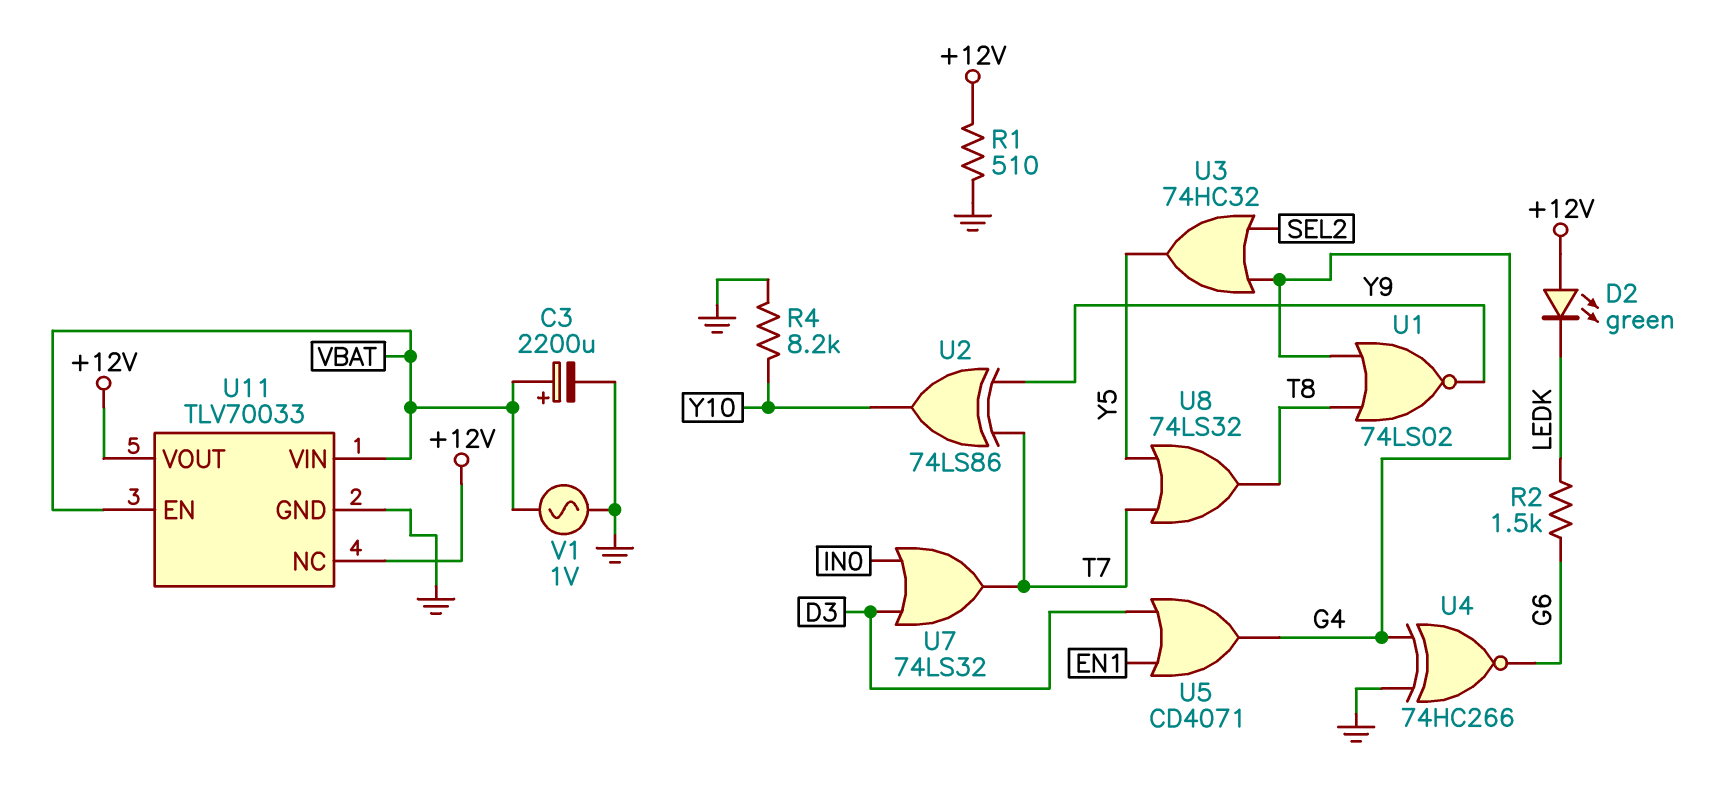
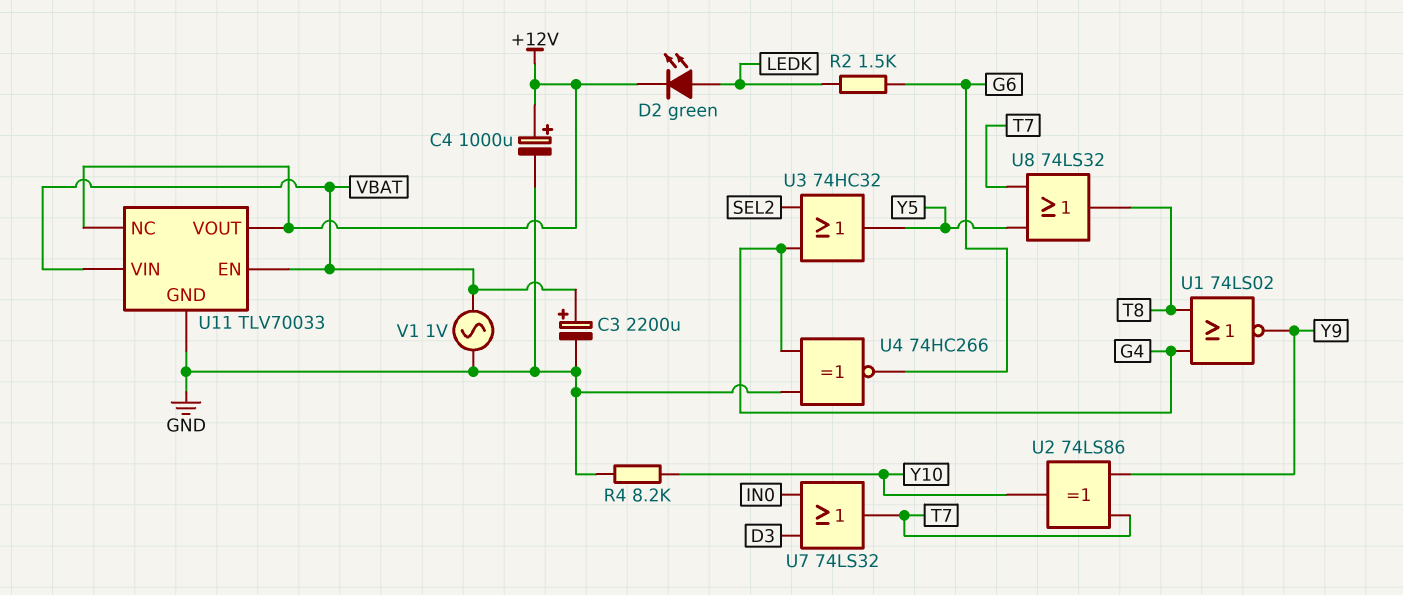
C4: none -> 1000uF (plus +12V, minus GND)
D2: LED green (A +12V, K LEDK) -> LED green (A LEDK, K +12V)
R1: 510 (+12V, GND) -> none
U5: OR CD4071 (in D3, in EN1, out G4) -> none

